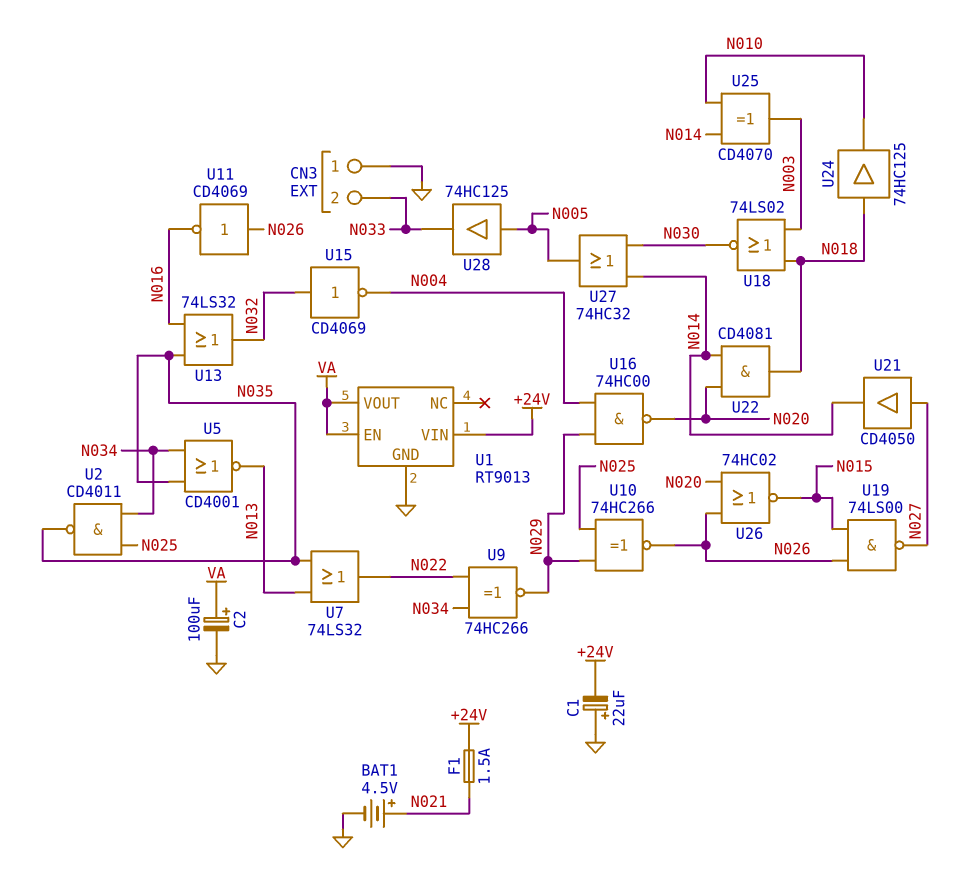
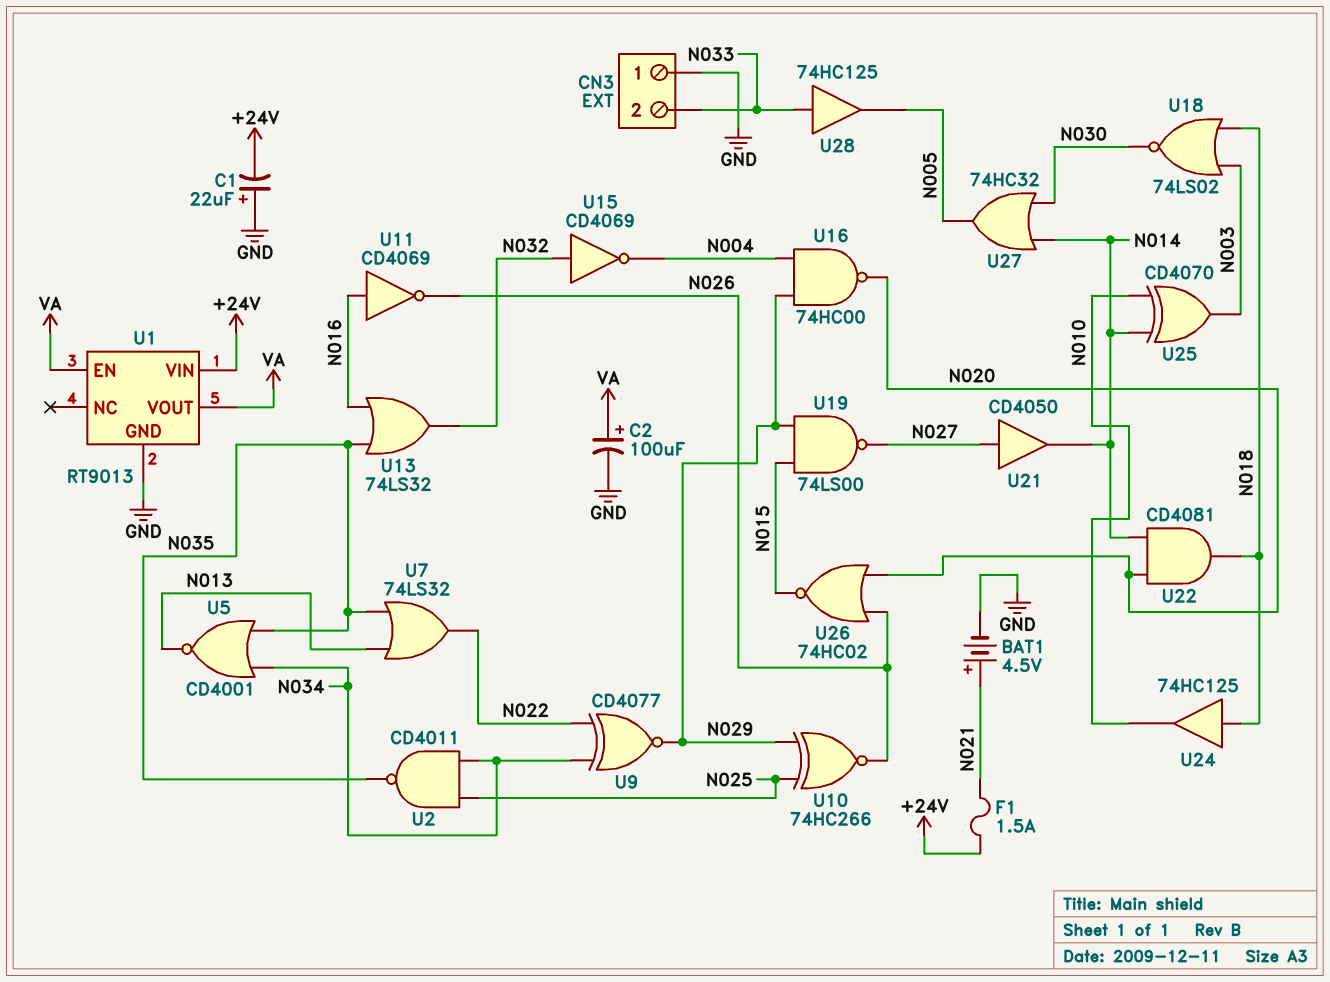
U9: XNOR 74HC266 (in N022, in N034, out N029) -> XNOR CD4077 (in N022, in N034, out N029)
U11: NOT CD4069 (in N026, out N016) -> NOT CD4069 (in N016, out N026)
U19: NAND 74LS00 (in N015, in N026, out N027) -> NAND 74LS00 (in N015, in N029, out N027)
U28: buffer 74HC125 (in N005, out N033) -> buffer 74HC125 (in N033, out N005)

